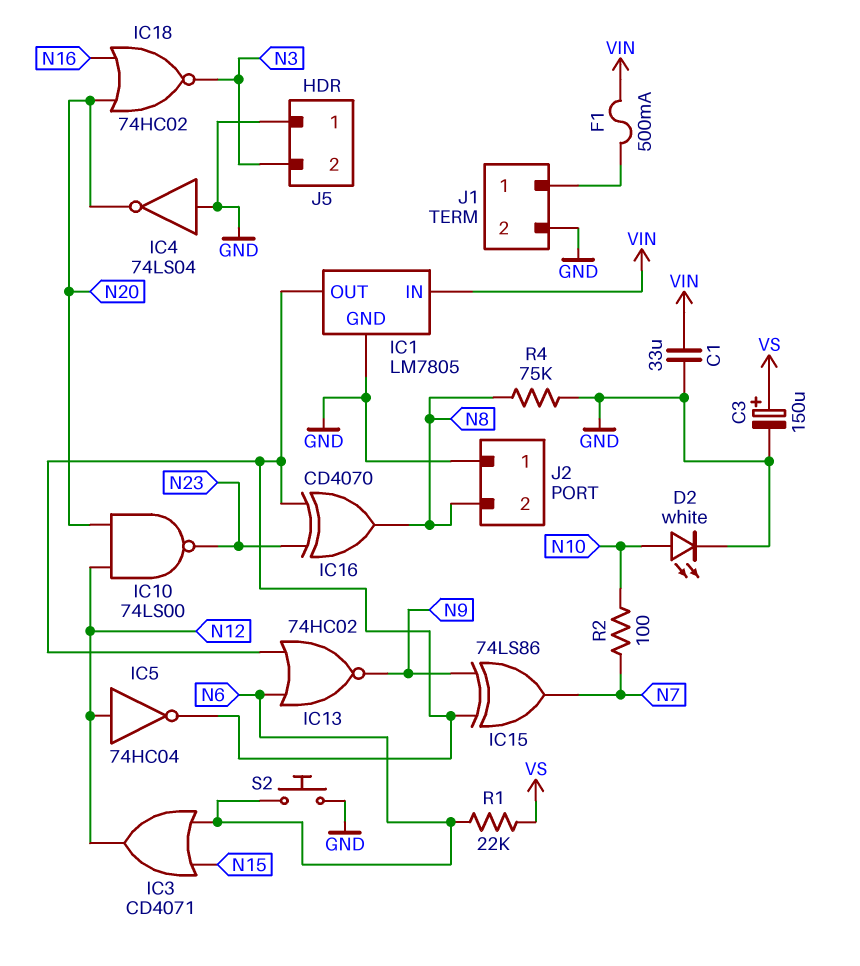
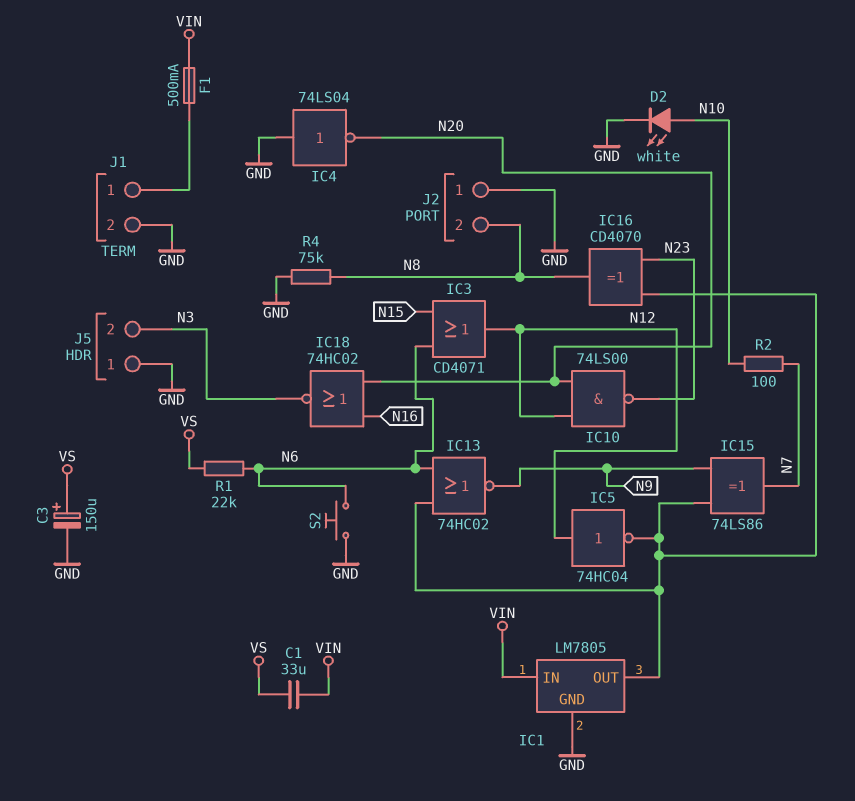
C1: 33uF (GND, VIN) -> 33uF (VIN, VS)

